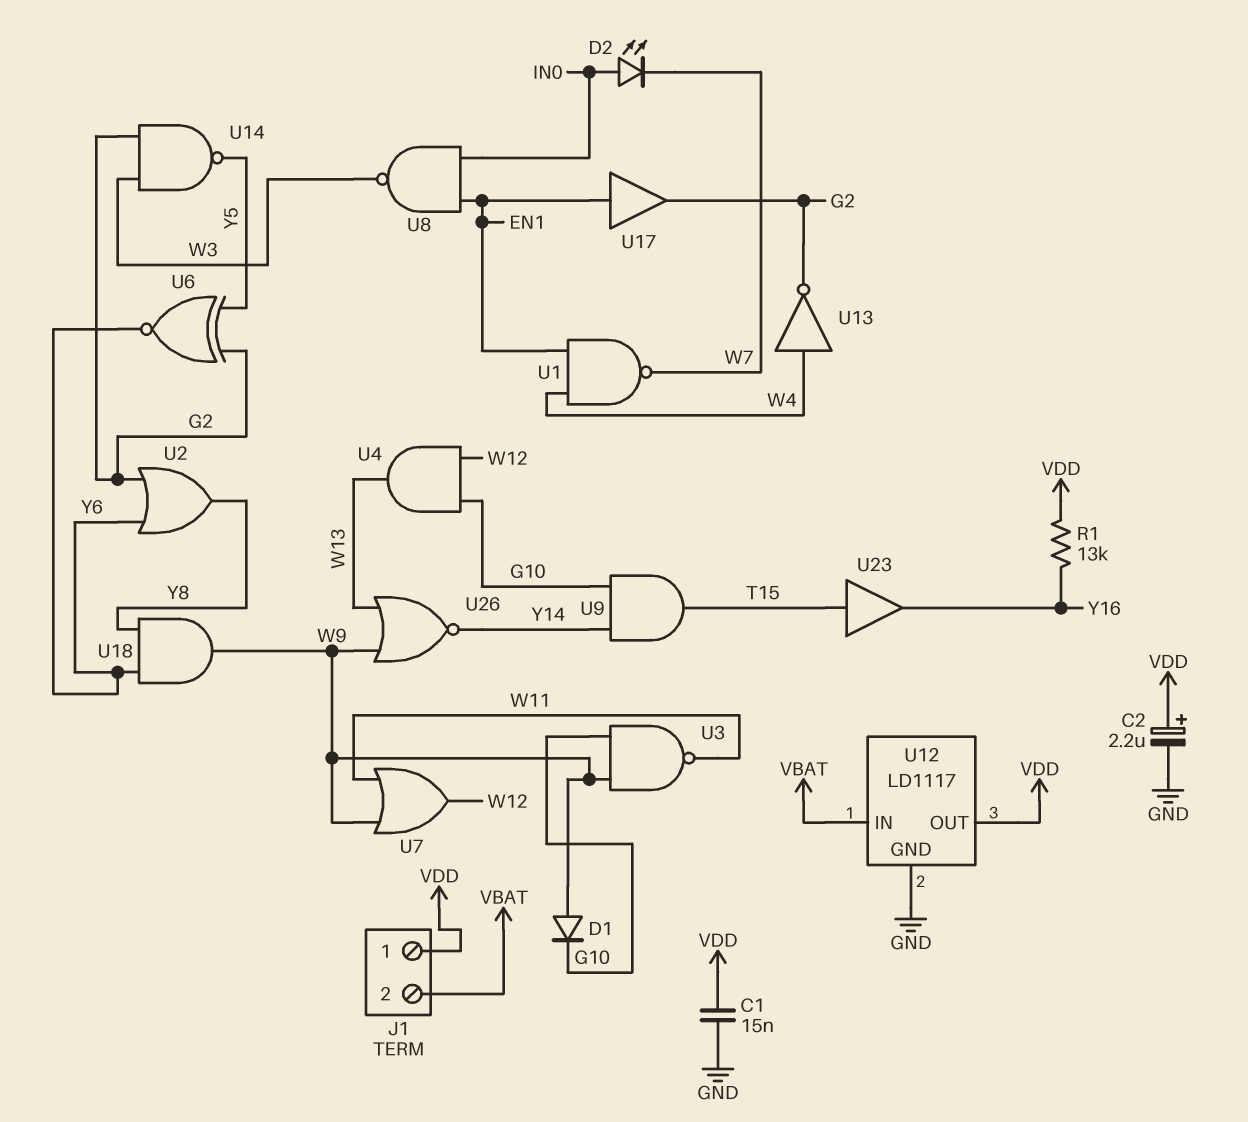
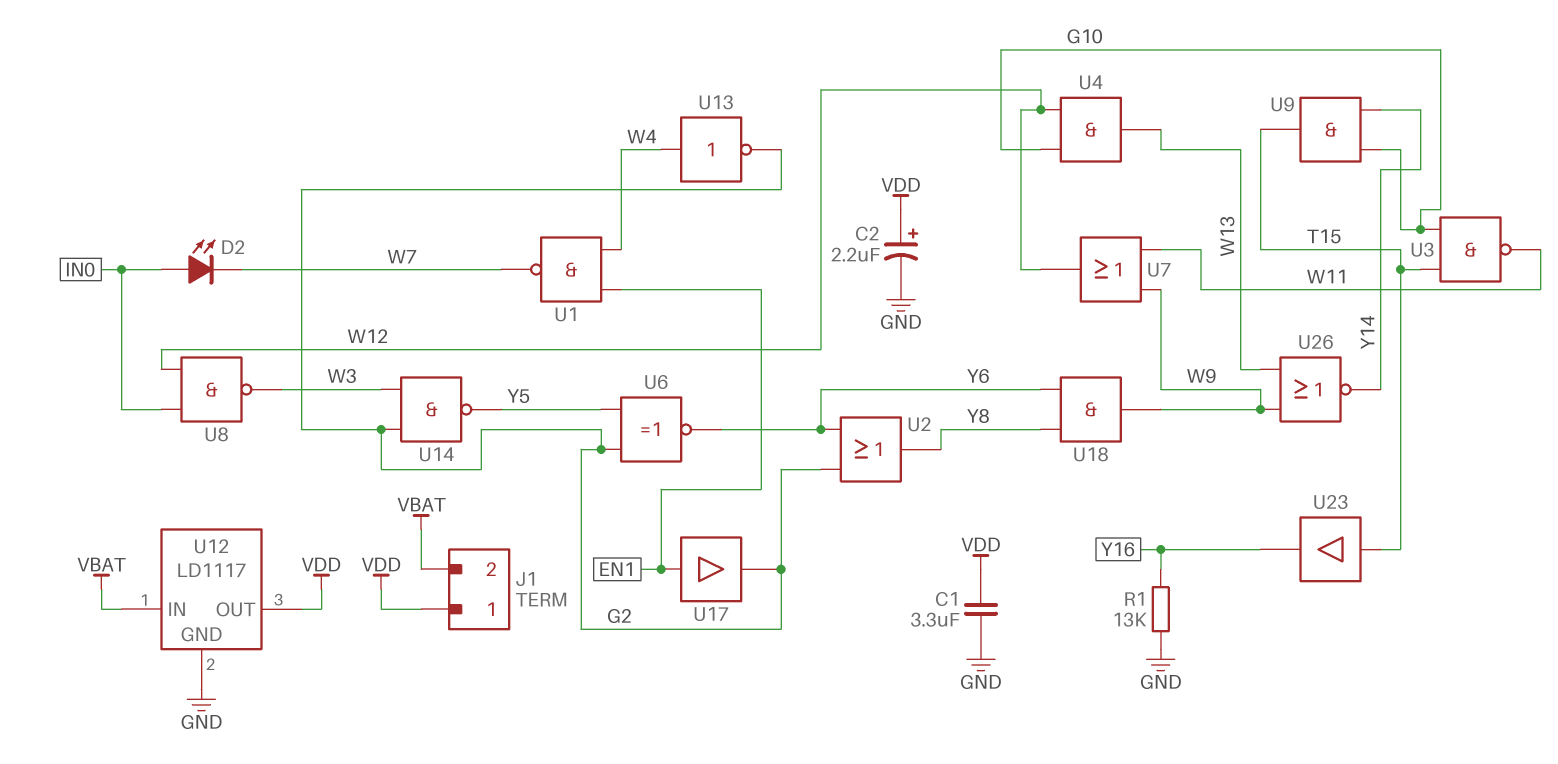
C1: 15nF (GND, VDD) -> 3.3uF (GND, VDD)
D1: diode (A W9, K G10) -> none
R1: 13k (VDD, Y16) -> 13k (GND, Y16)
U3: NAND (in G10, in W9, out W11) -> NAND (in G10, in T15, out W11)
U8: NAND (in EN1, in IN0, out W3) -> NAND (in IN0, in W12, out W3)

